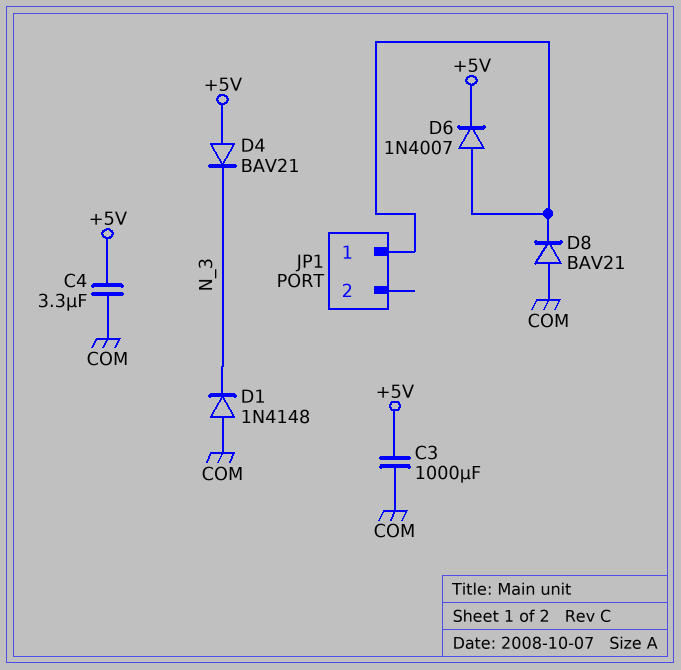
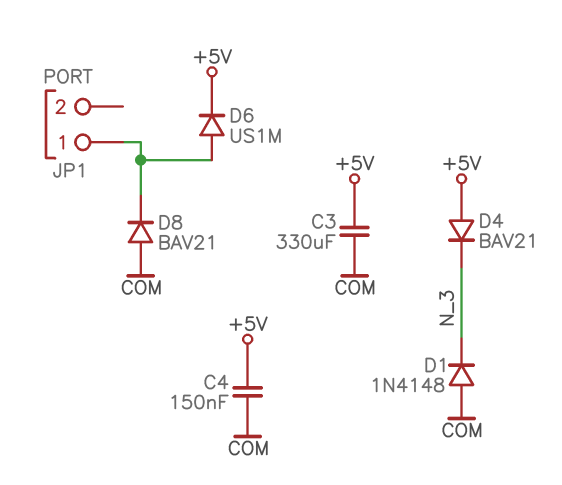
C3: 1000uF (+5V, COM) -> 330uF (+5V, COM)
C4: 3.3uF (+5V, COM) -> 150nF (+5V, COM)
D6: diode 1N4007 (A JP1/1, K +5V) -> diode US1M (A JP1/1, K +5V)

